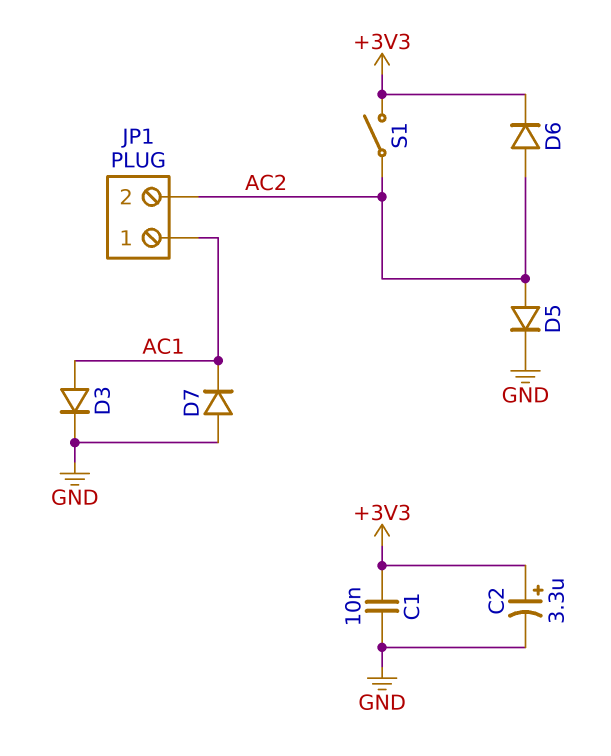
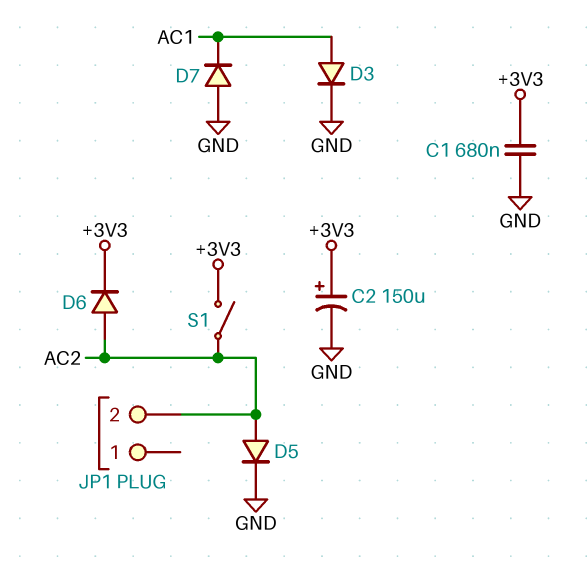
C1: 10nF (+3V3, GND) -> 680nF (+3V3, GND)
C2: 3.3uF (plus +3V3, minus GND) -> 150uF (plus +3V3, minus GND)
JP1 pin 1: AC1 -> none

